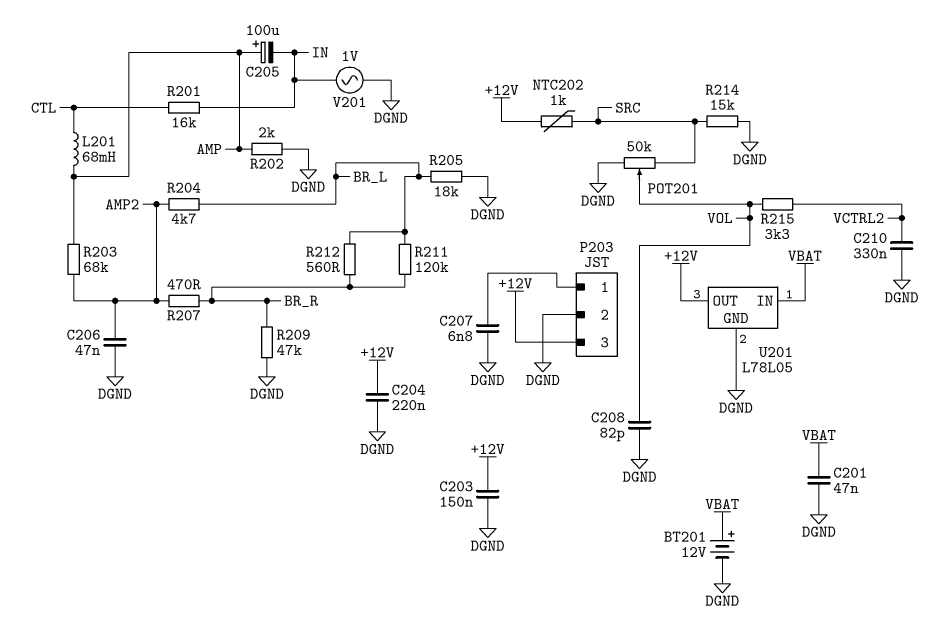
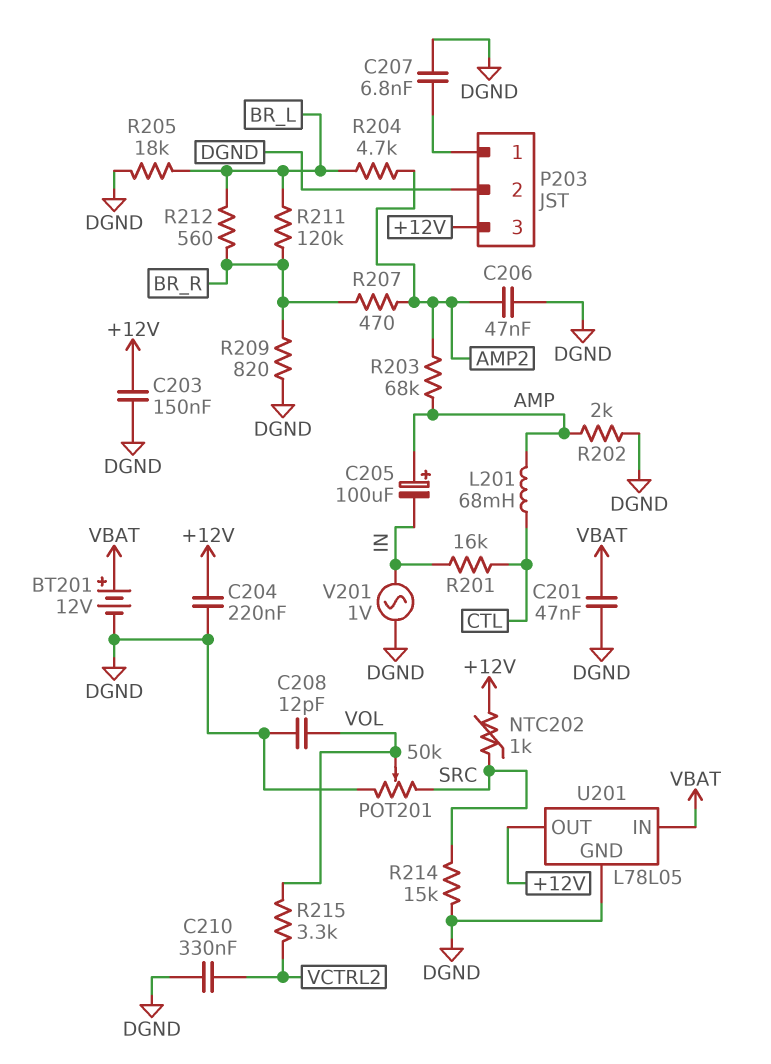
C208: 82pF (DGND, VOL) -> 12pF (DGND, VOL)
R209: 47k (BR_R, DGND) -> 820 (BR_R, DGND)

